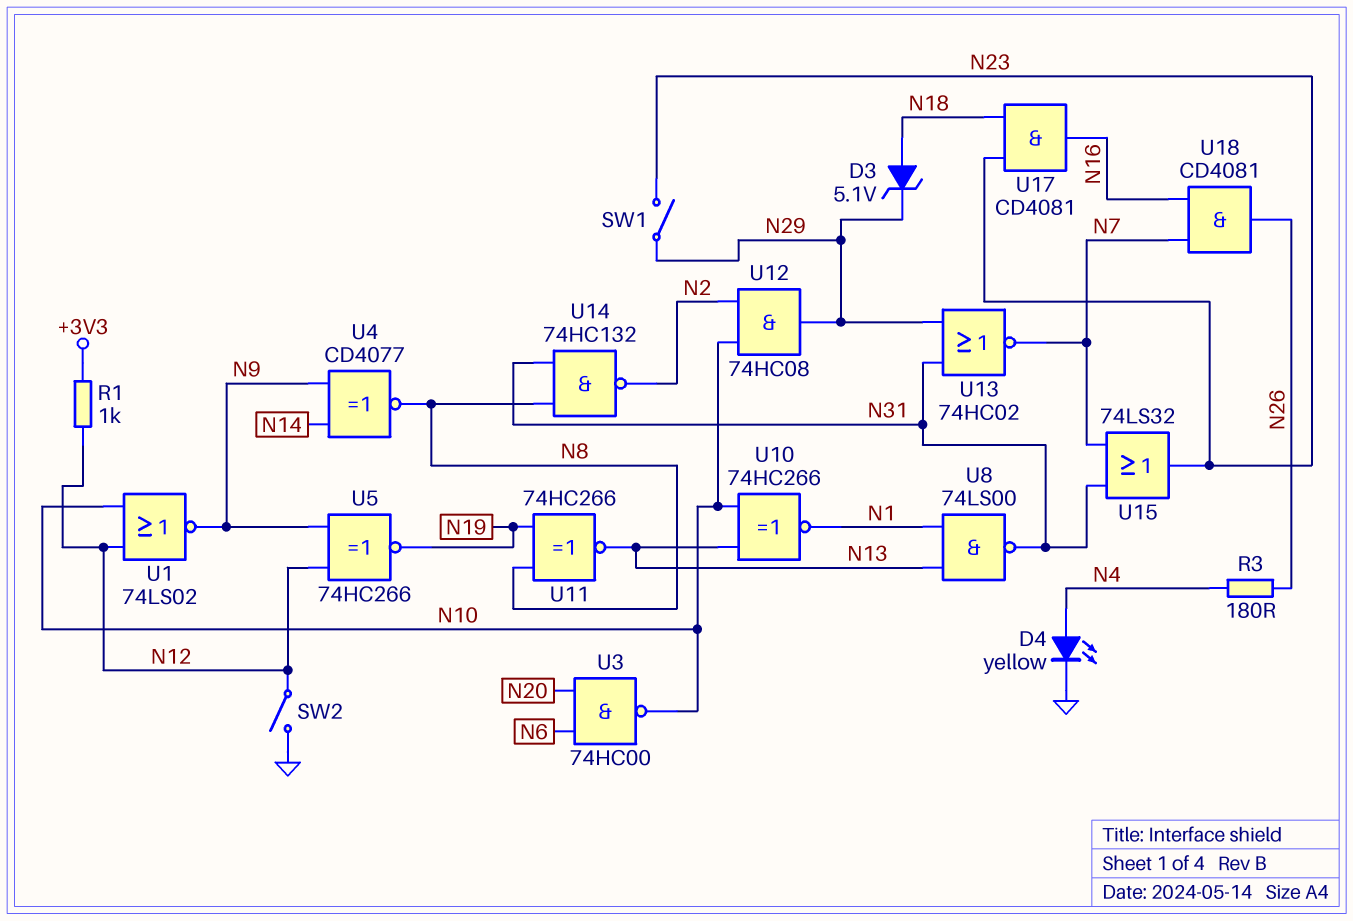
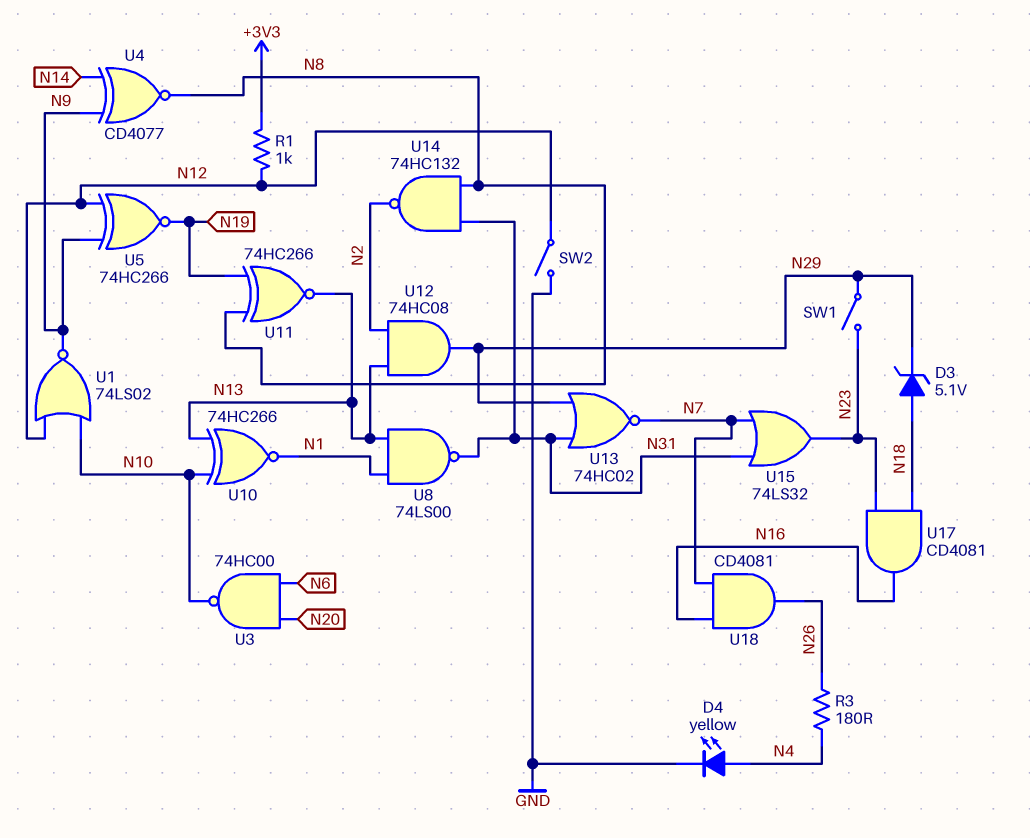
U12: AND 74HC08 (in N2, in N10, out N29) -> AND 74HC08 (in N2, in N13, out N29)

